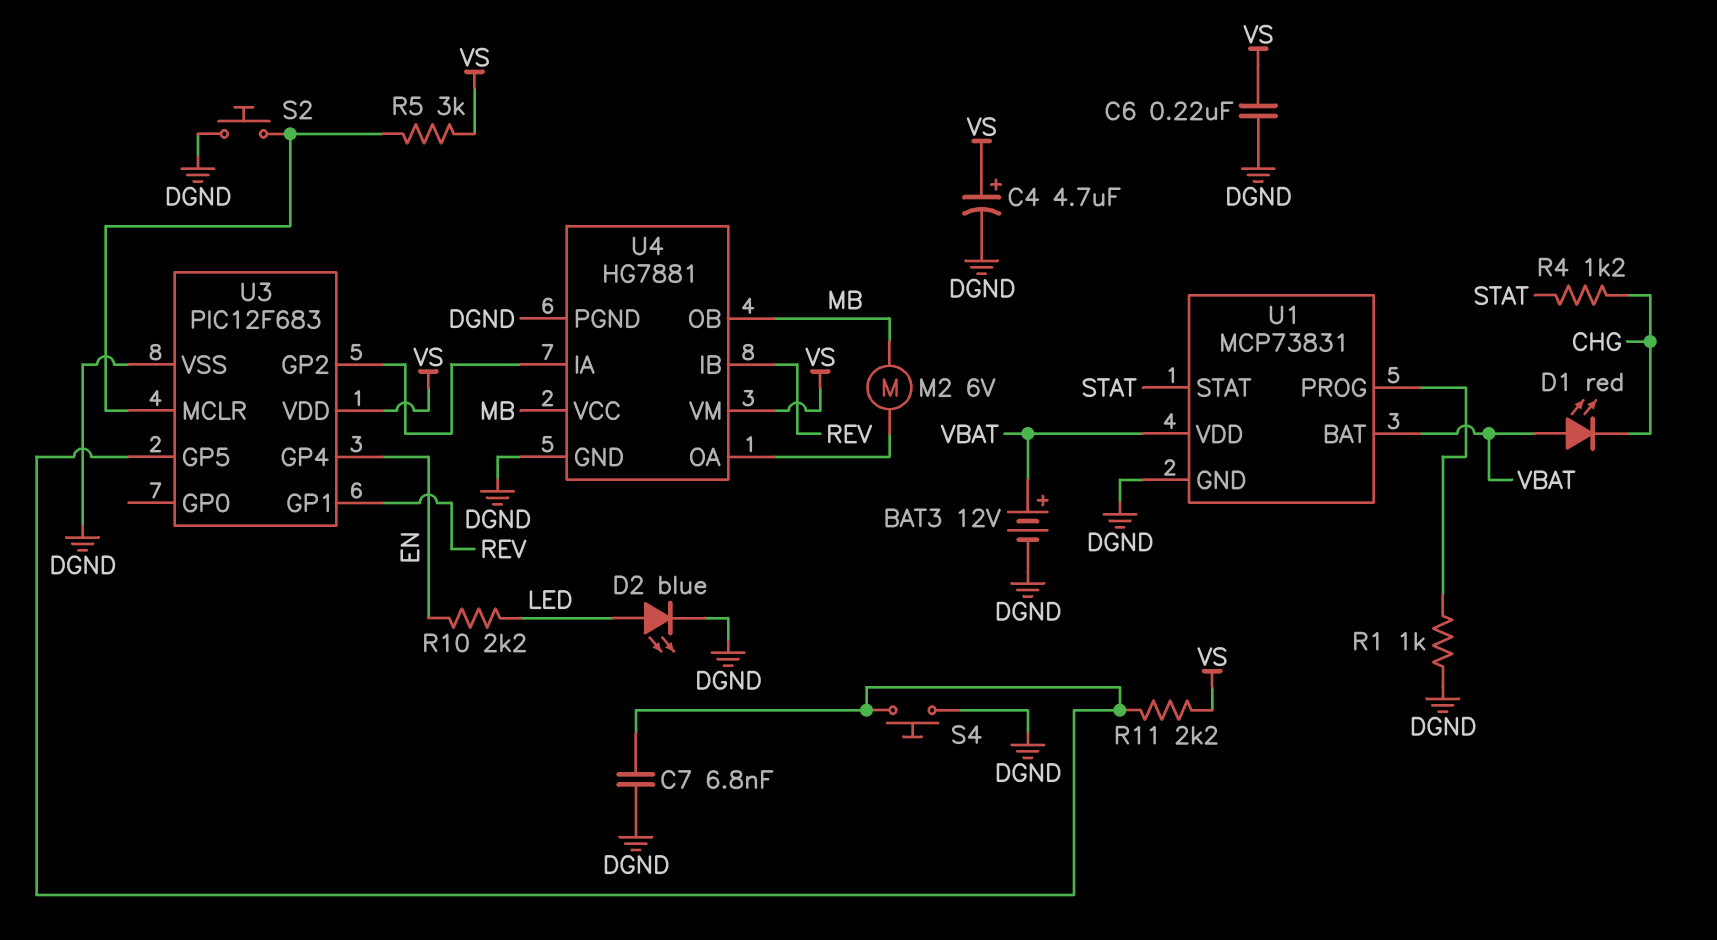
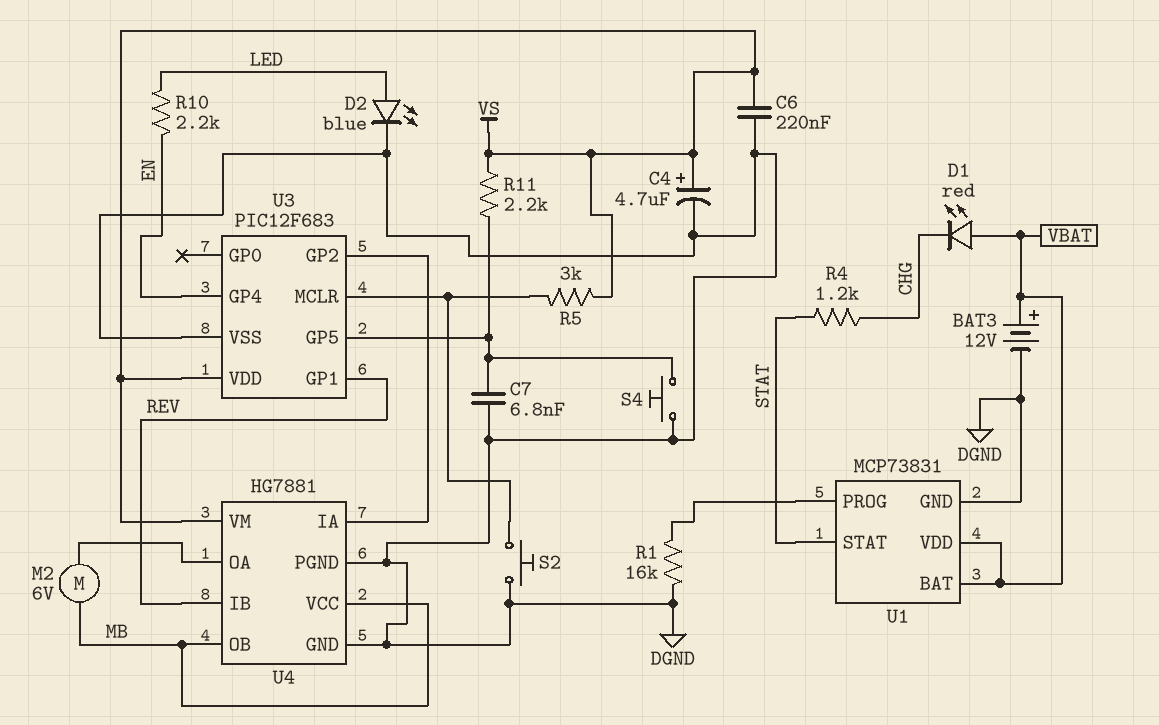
R1: 1k (DGND, U1/PROG) -> 16k (DGND, U1/PROG)

